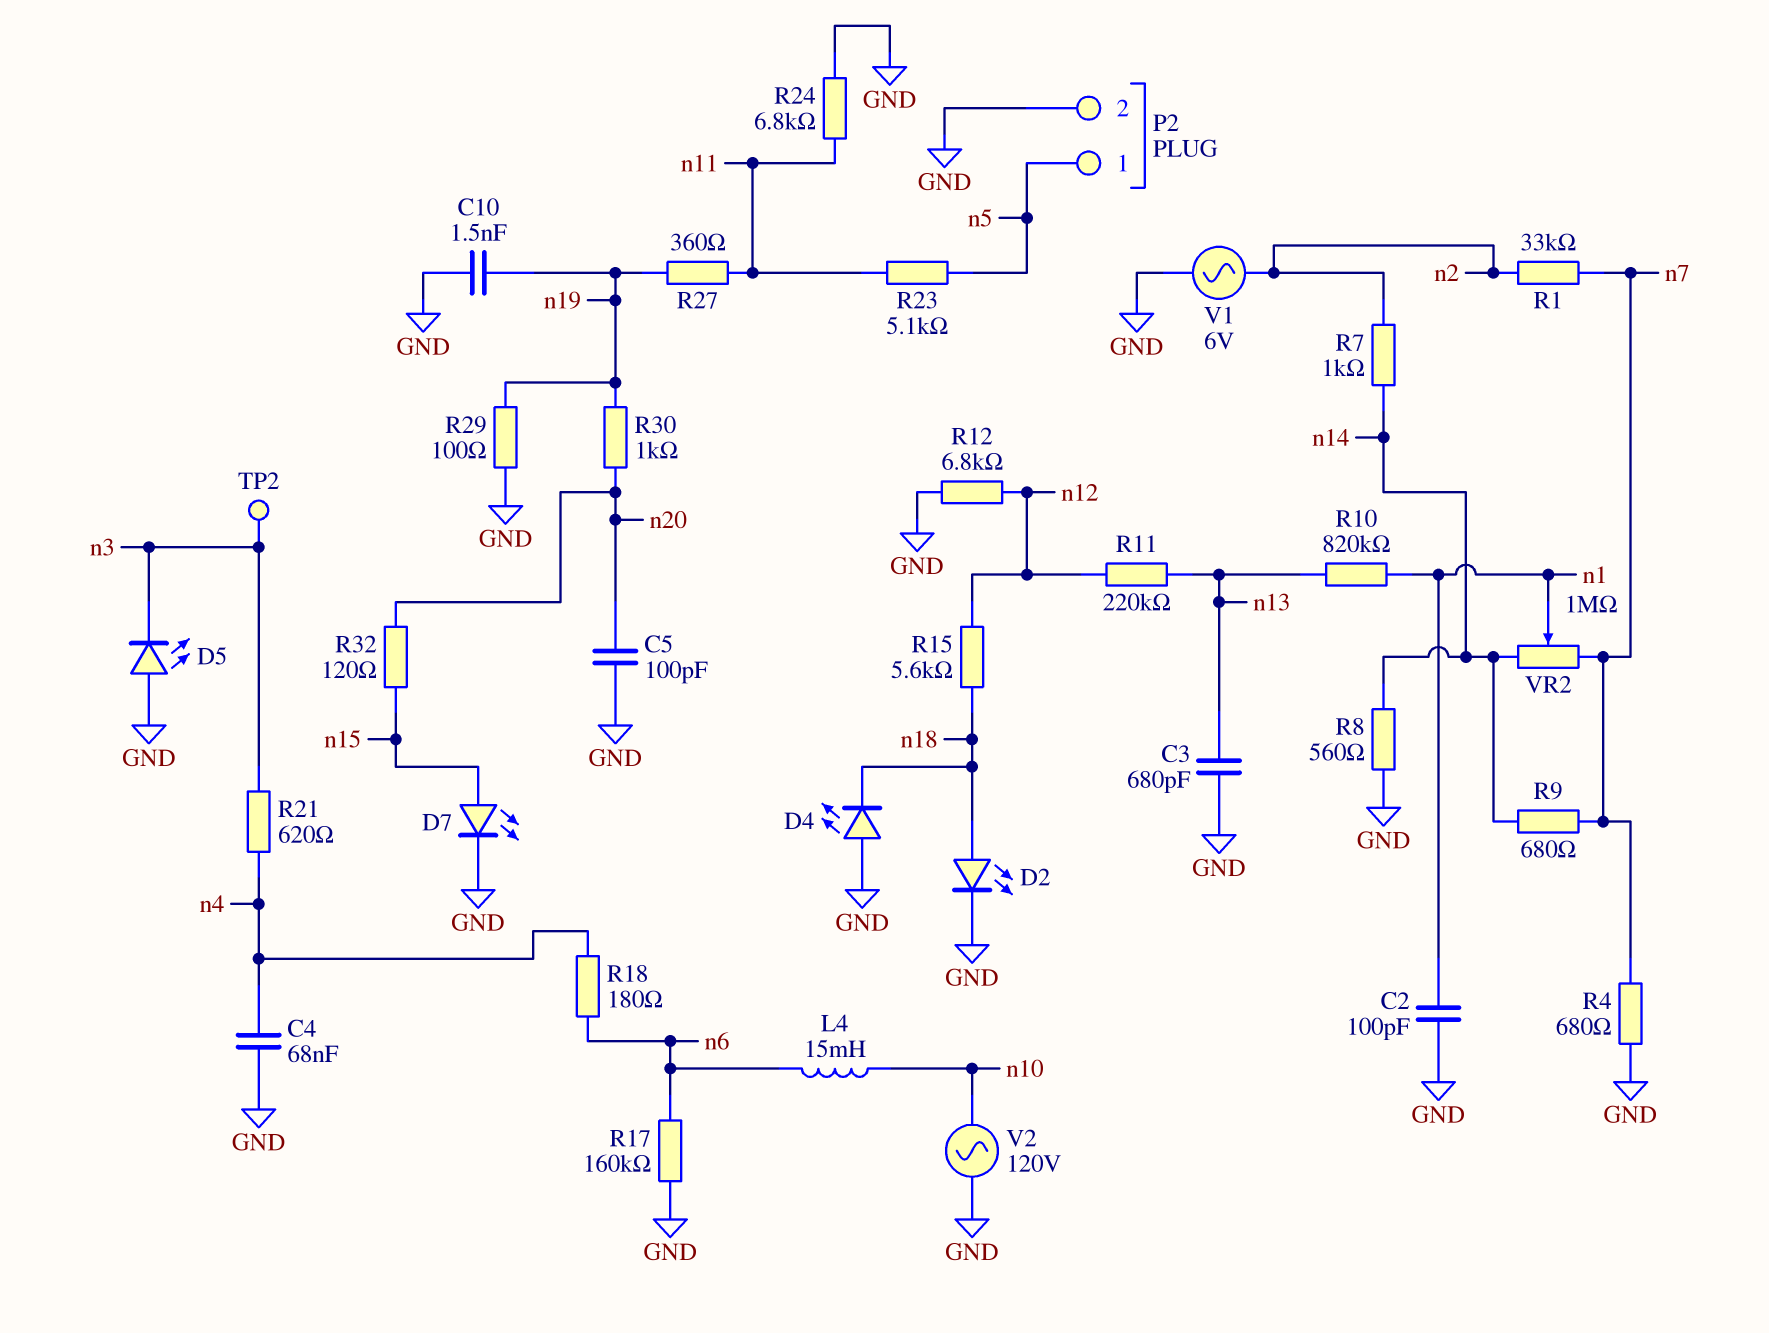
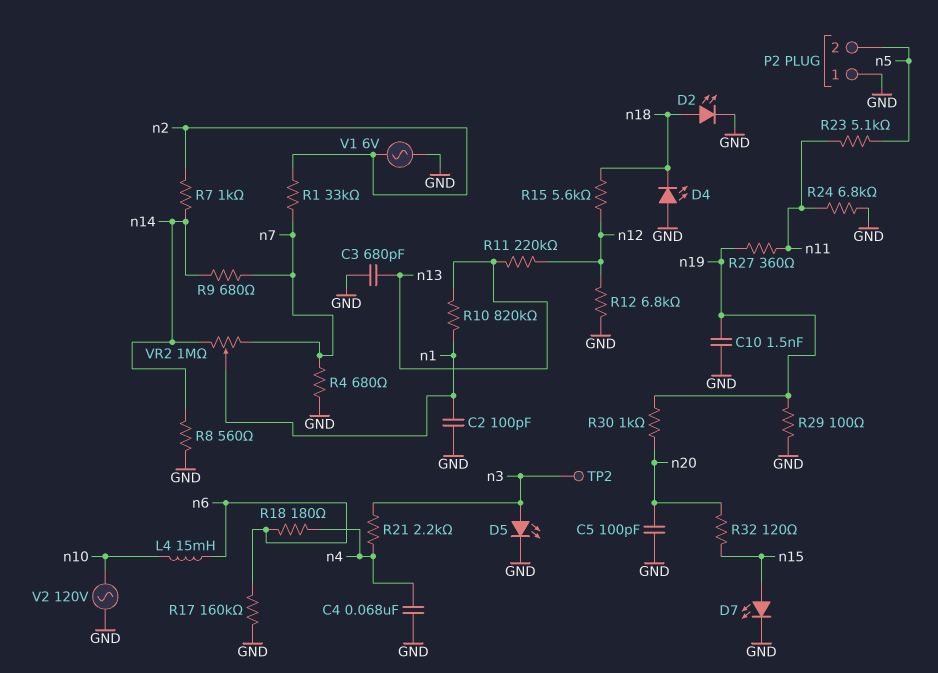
D5: LED (A GND, K n3) -> LED (A n3, K GND)
P2 pin 1: n5 -> GND
P2 pin 2: GND -> n5
R21: 620 (n3, n4) -> 2.2k (n3, n4)

